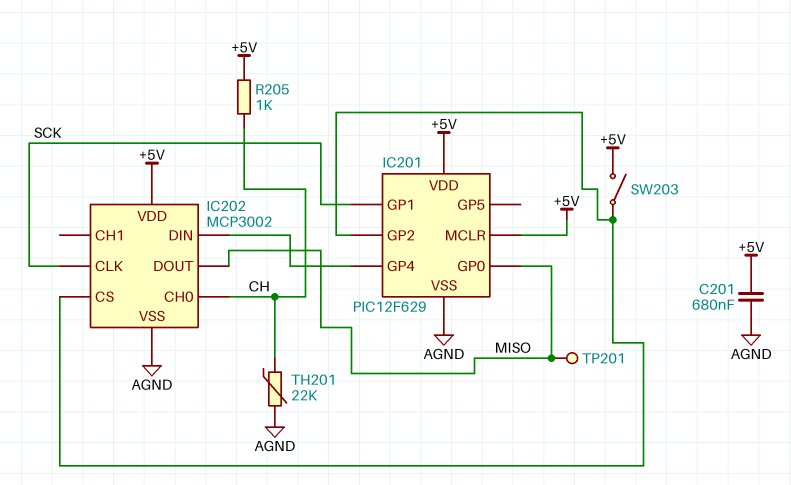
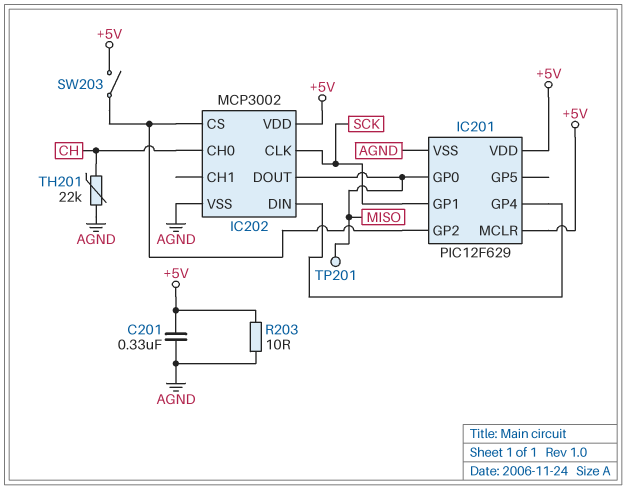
C201: 680nF (+5V, AGND) -> 330nF (+5V, AGND)
R203: none -> 10 (+5V, AGND)
R205: 1k (+5V, CH) -> none

